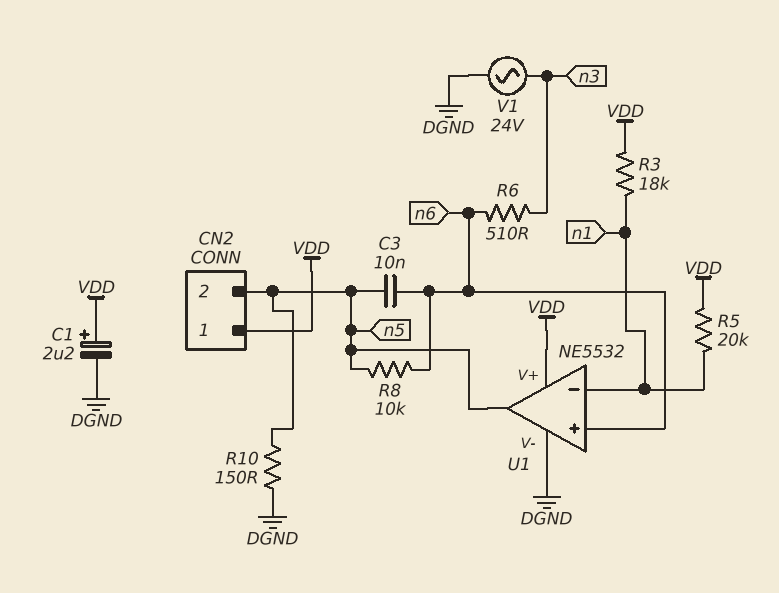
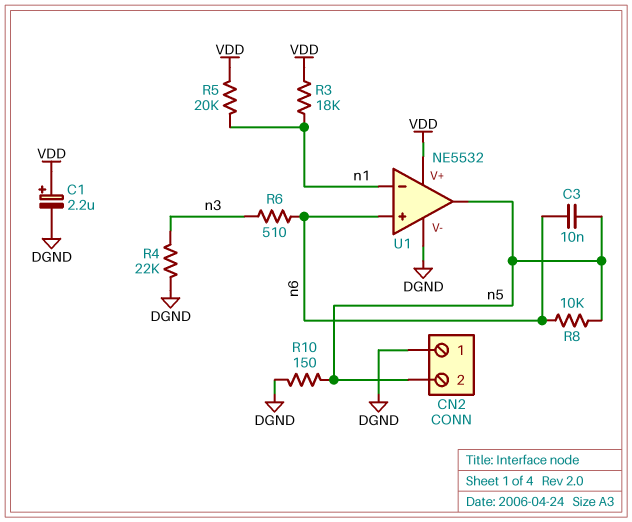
CN2 pin 1: VDD -> DGND
R4: none -> 22k (DGND, n3)
V1: AC 24V (DGND, n3) -> none

